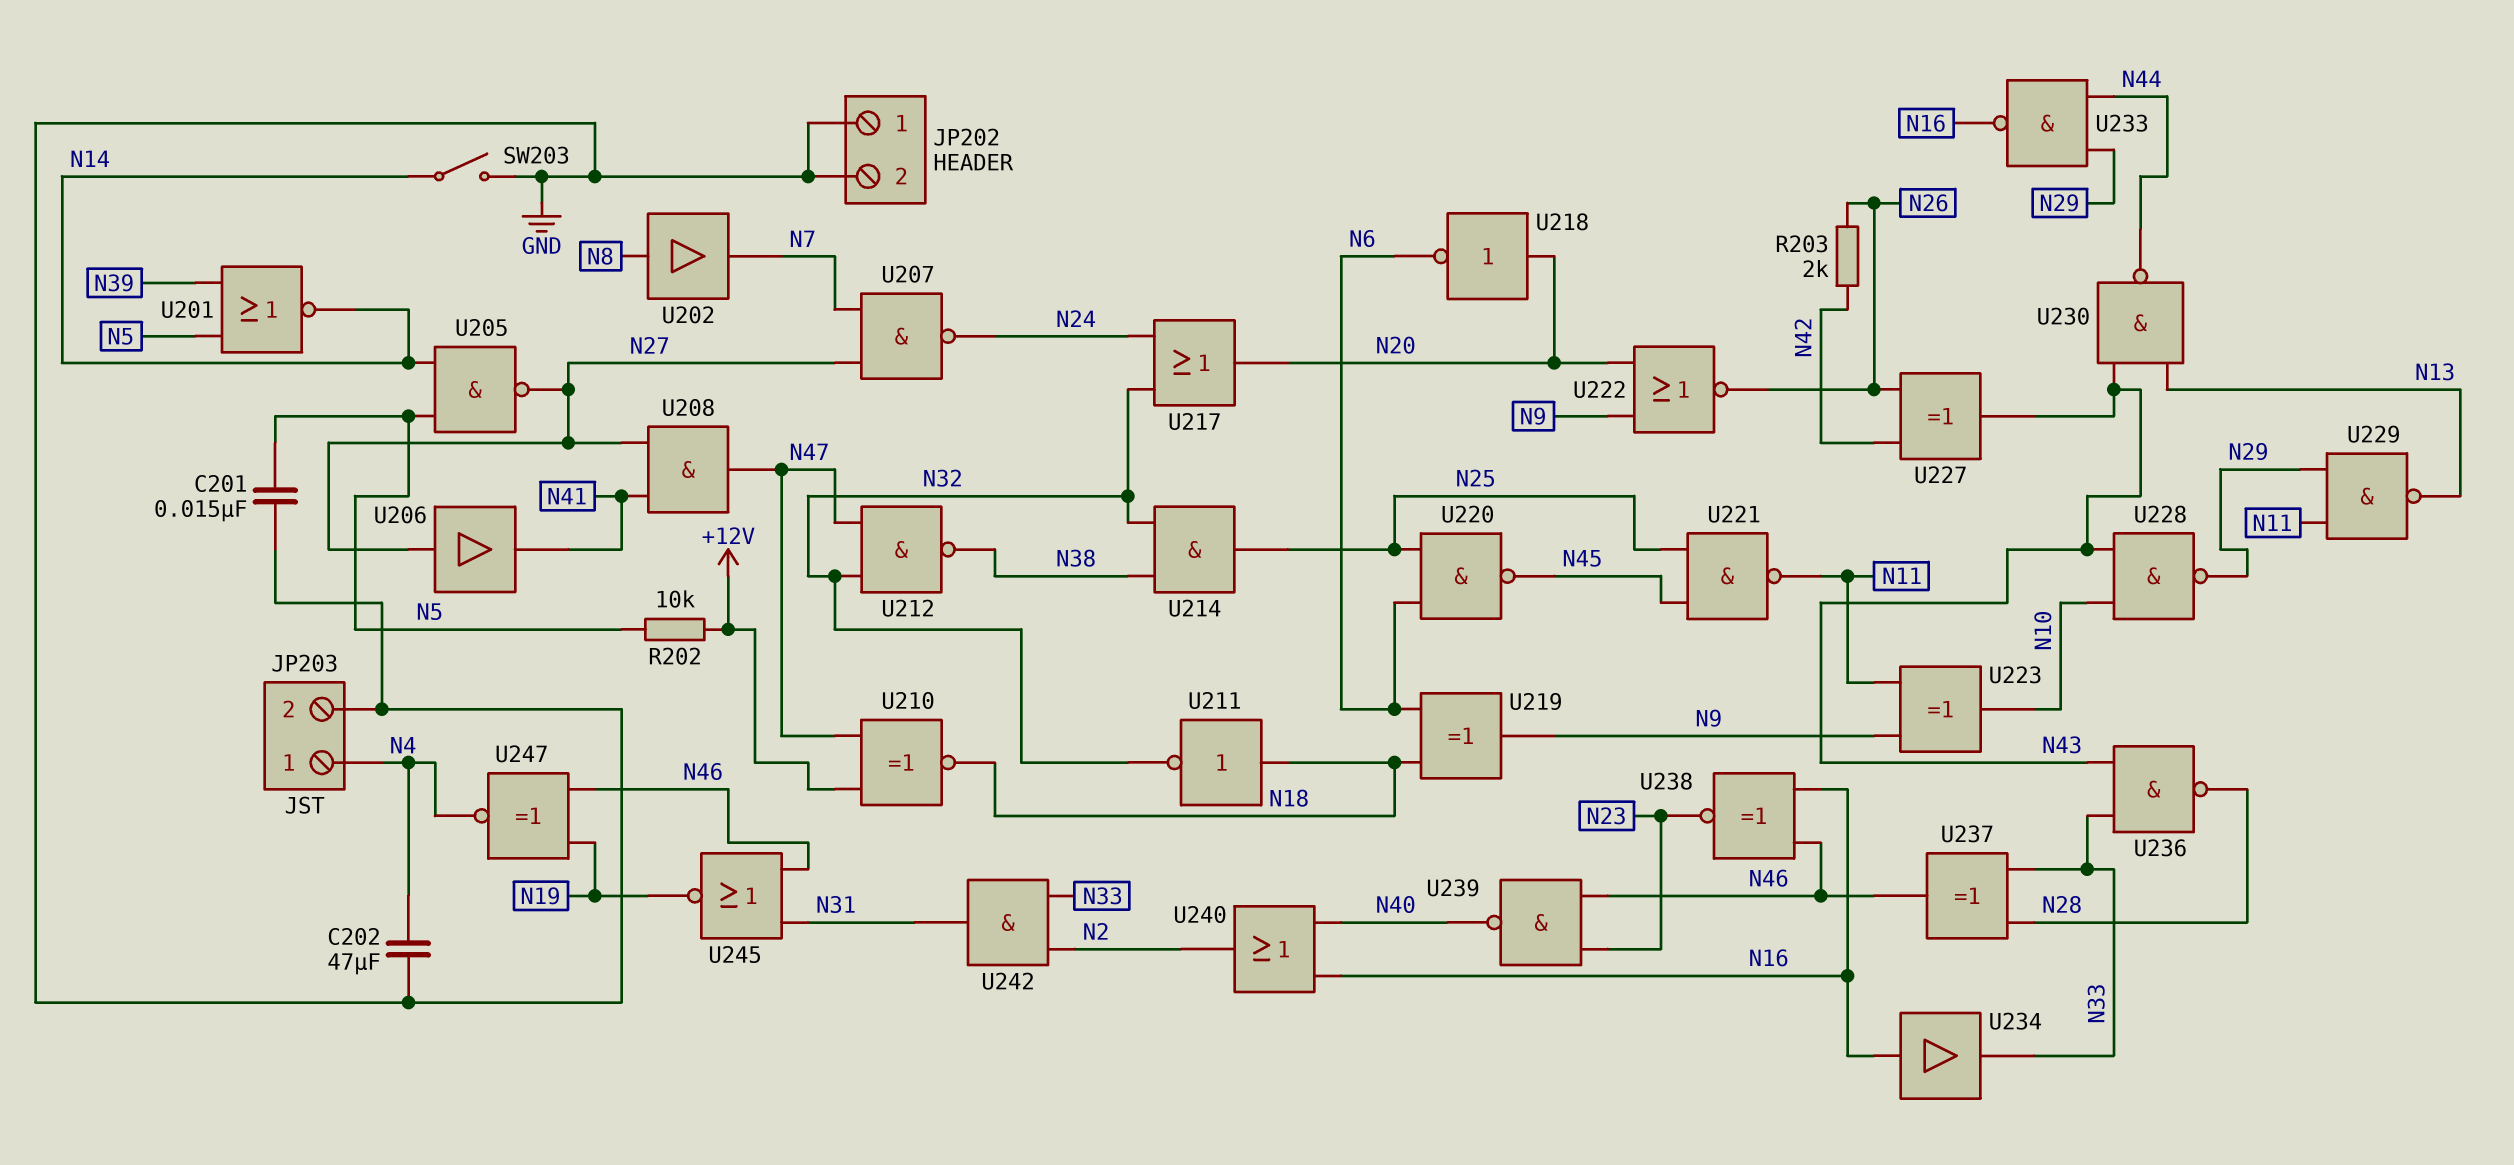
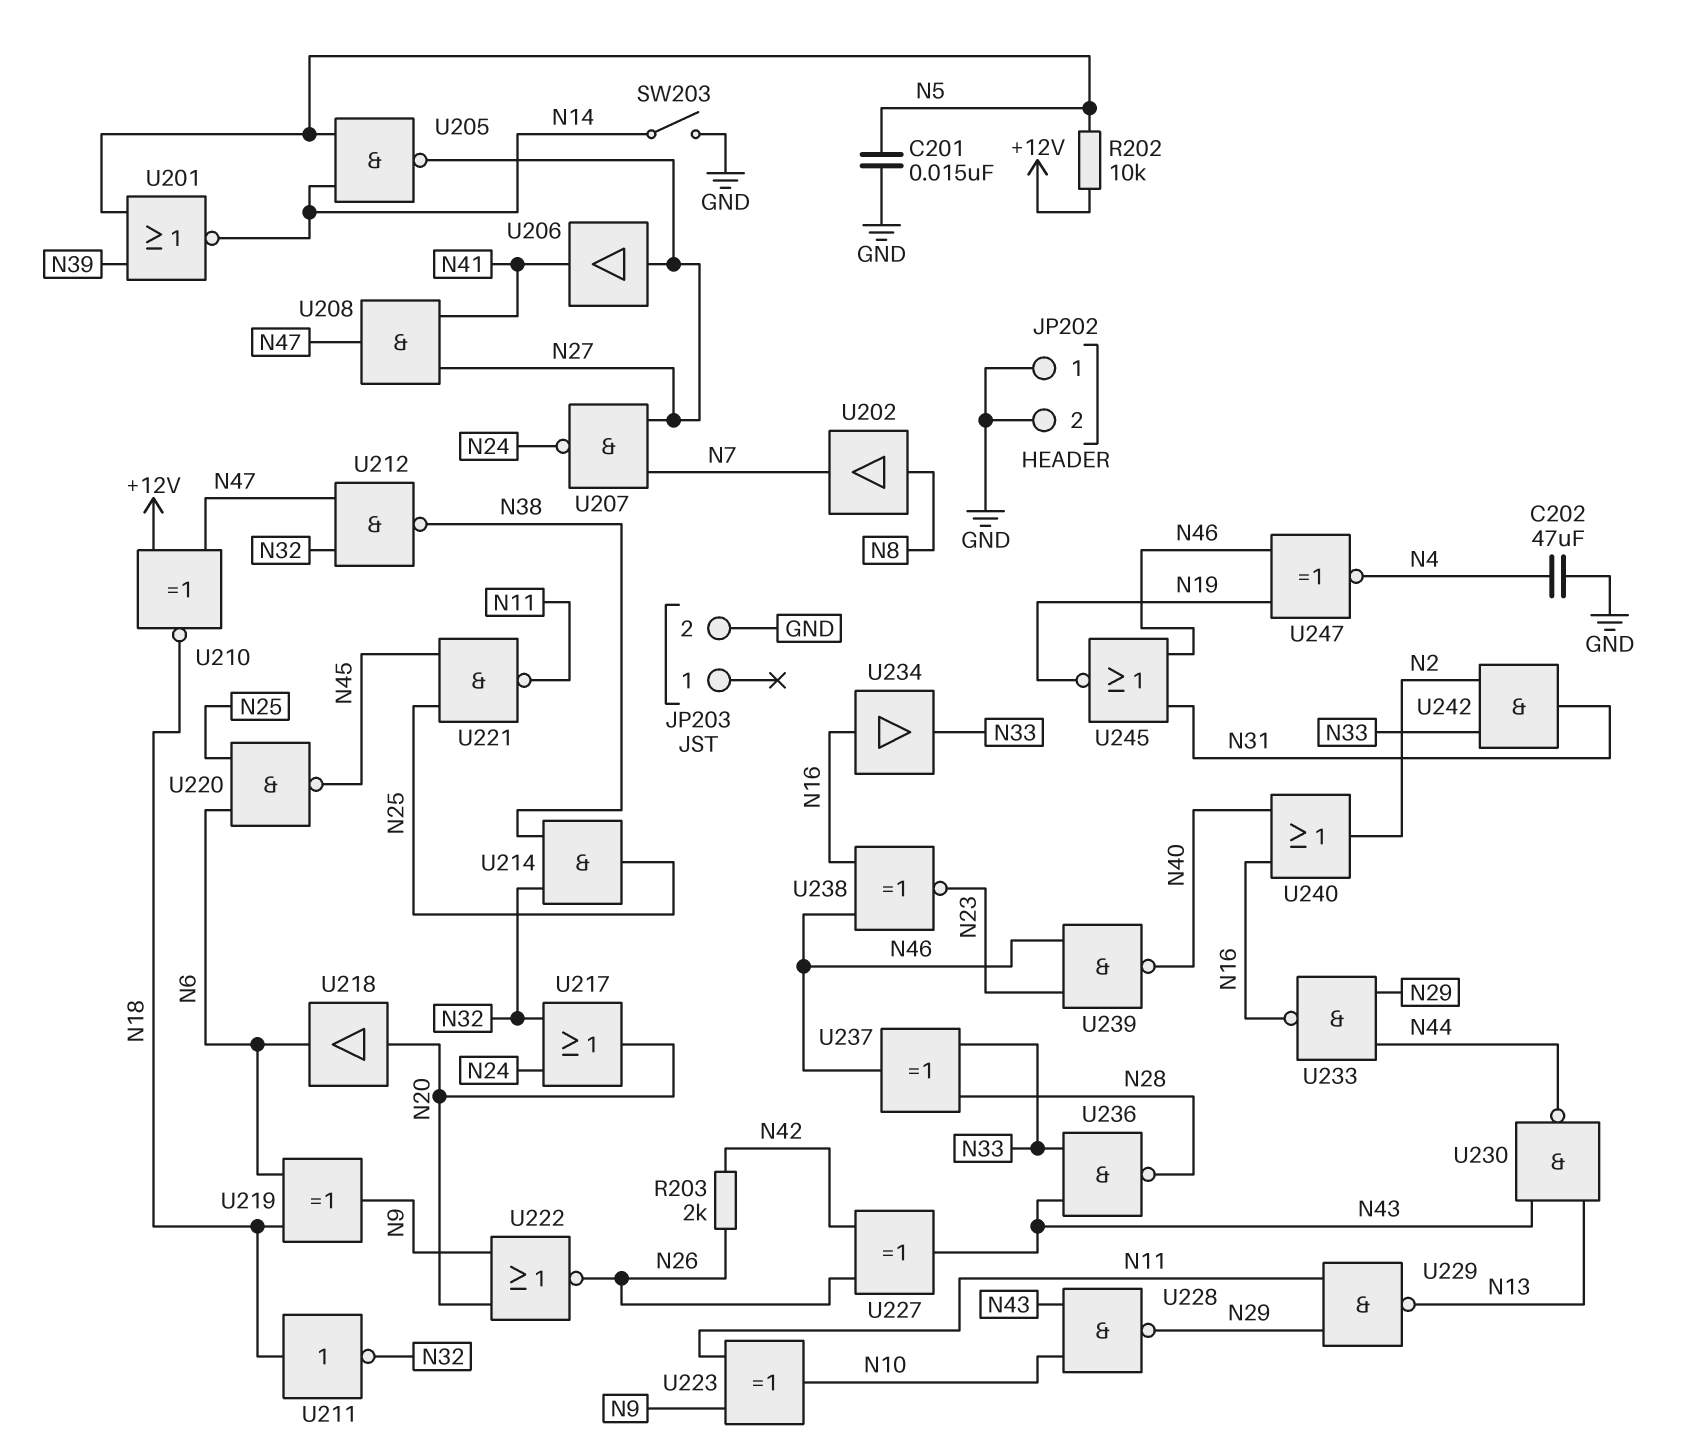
JP203 pin 1: N4 -> none
U218: NOT (in N20, out N6) -> buffer (in N20, out N6)

